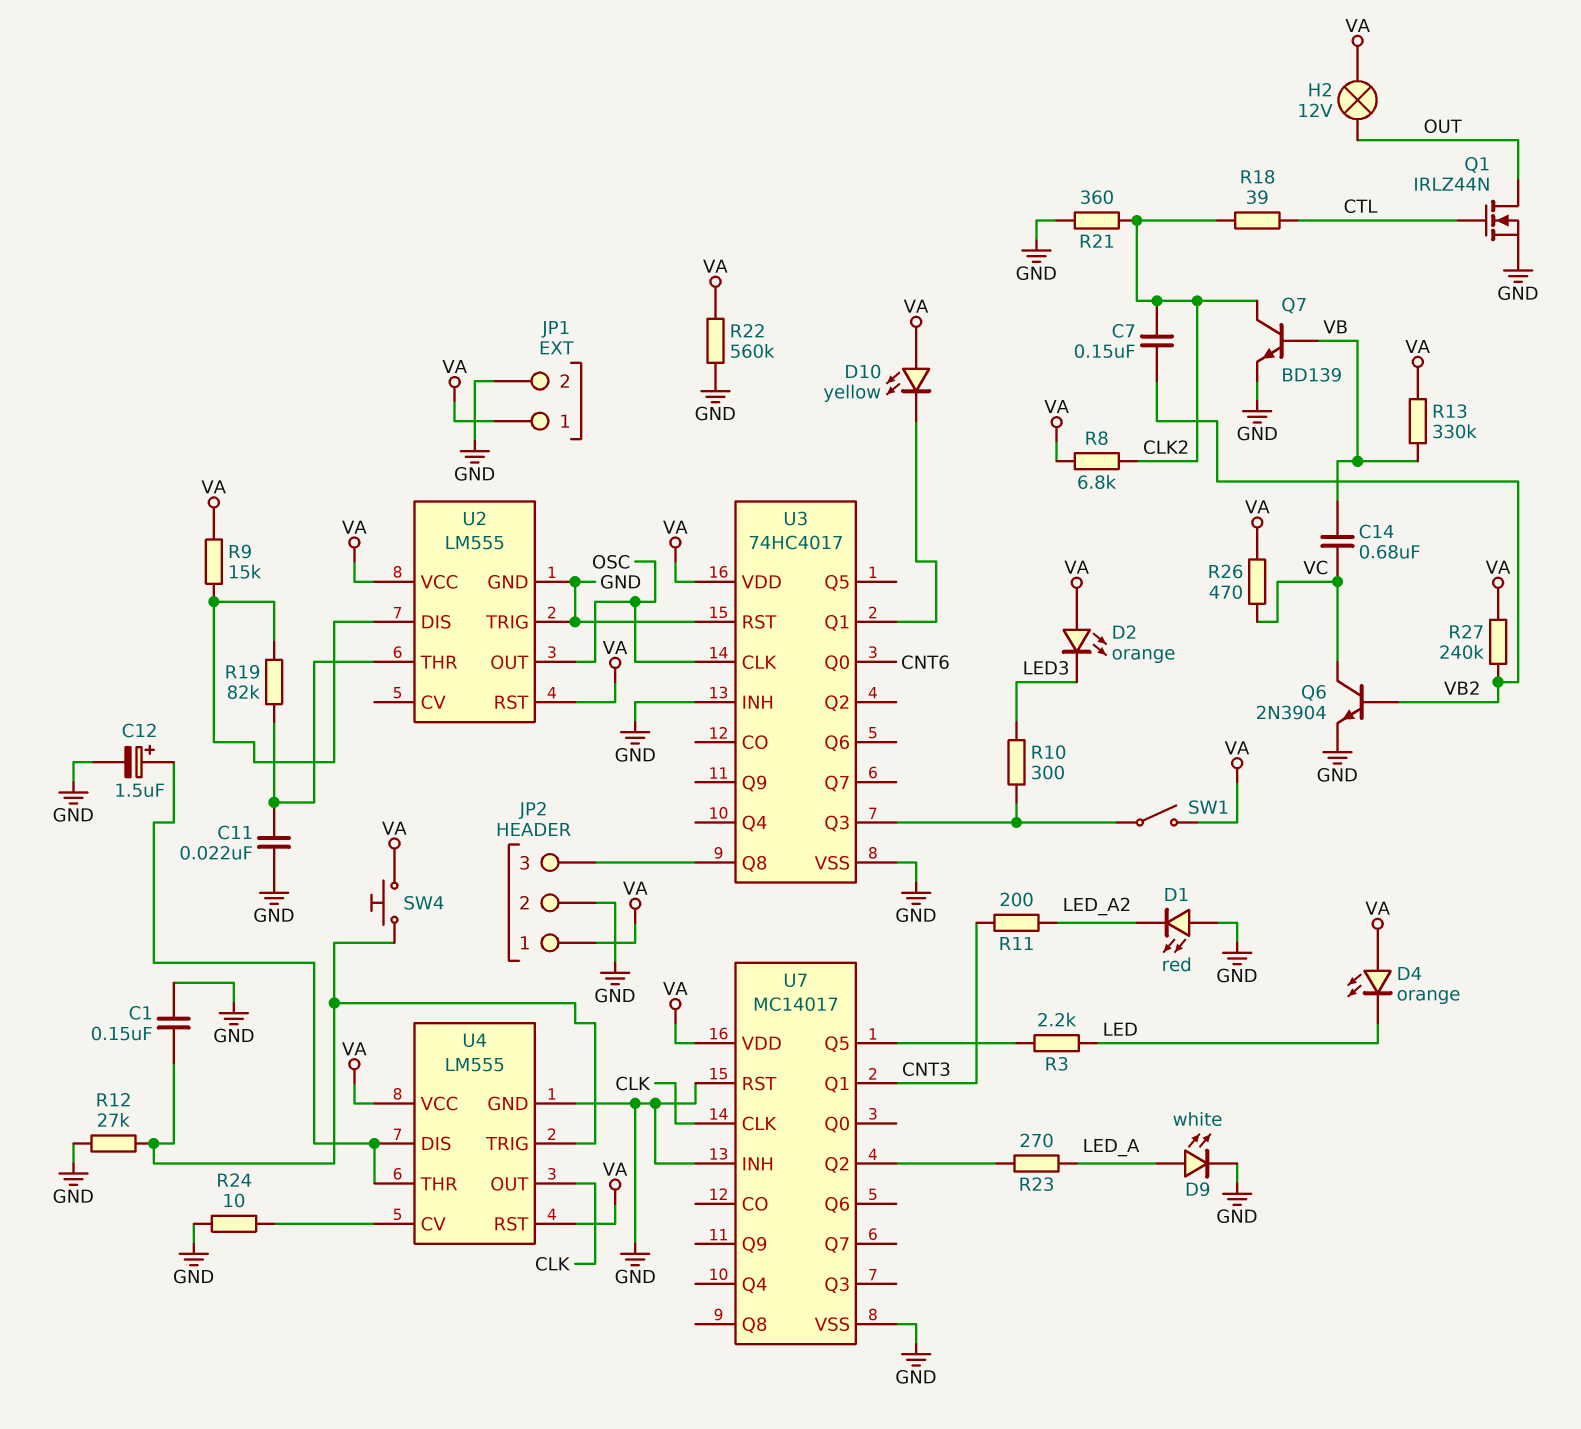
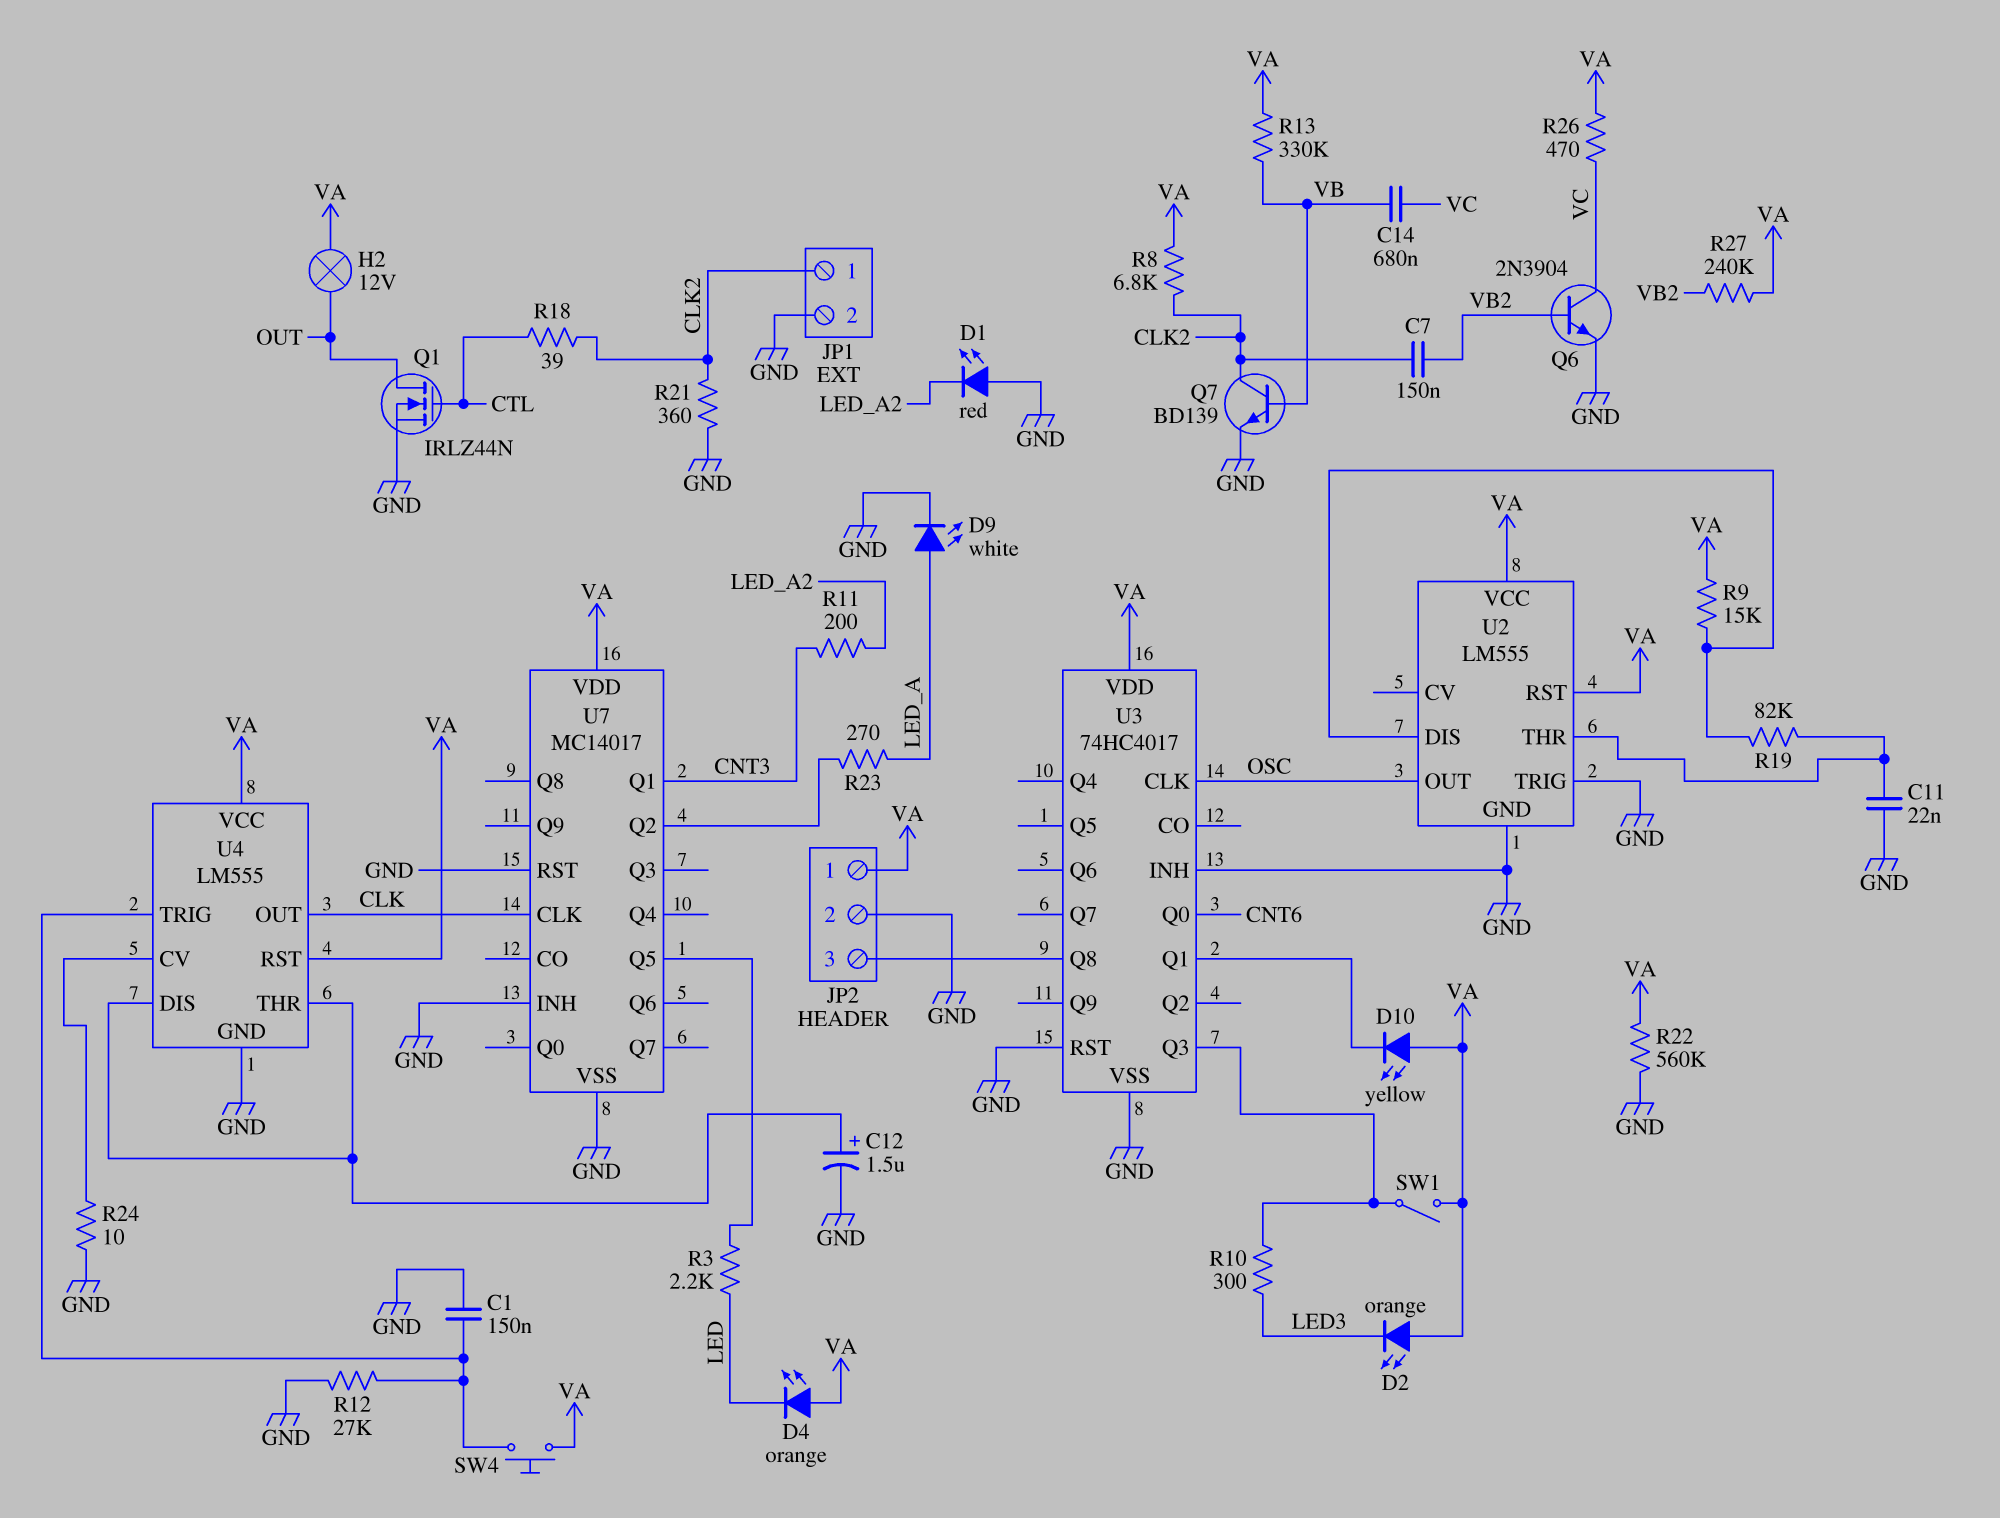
JP1 pin 1: VA -> CLK2

